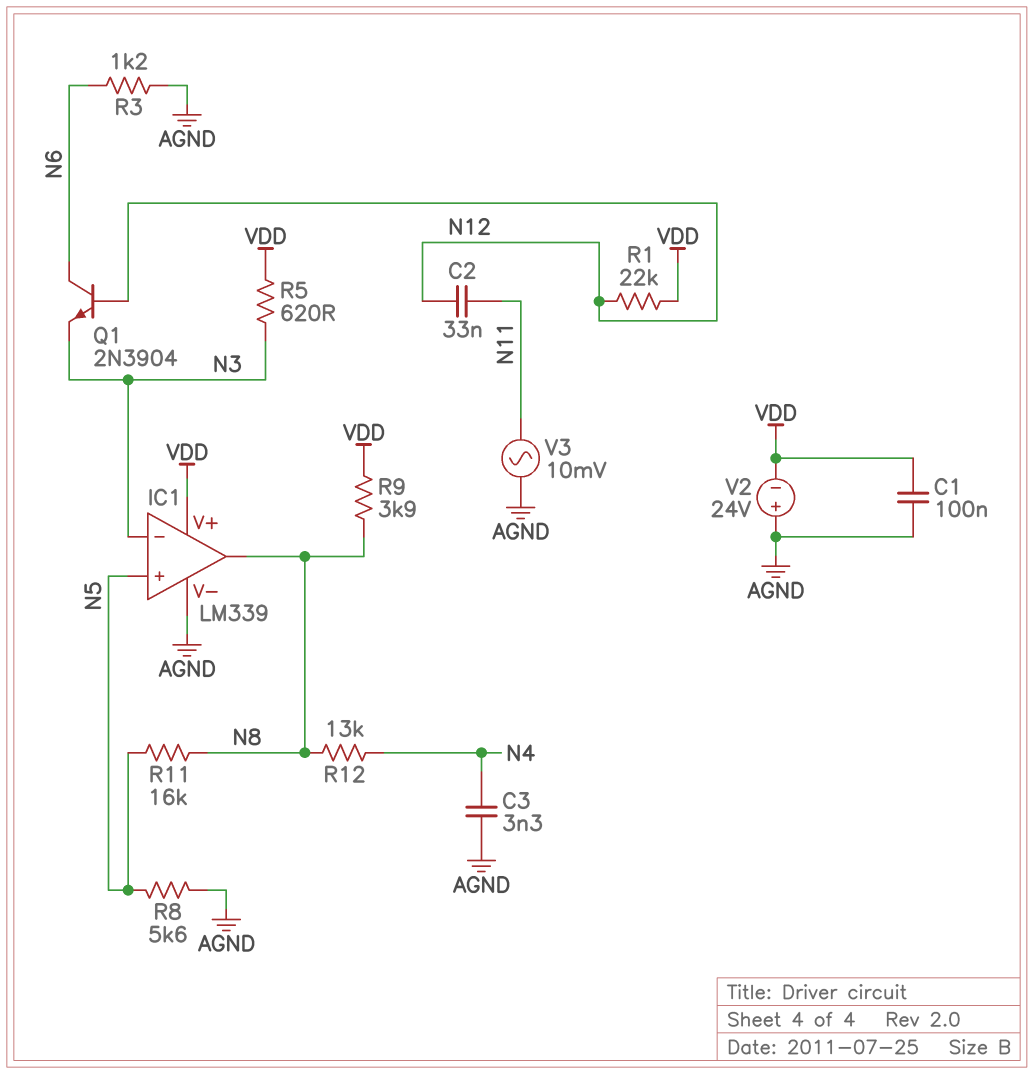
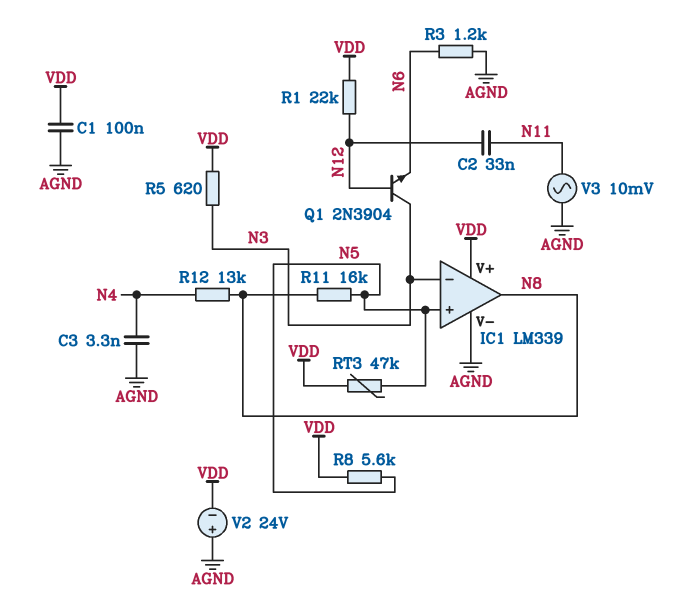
Q1: NPN 2N3904 (B N12, C N6, E N3) -> NPN 2N3904 (B N12, C N3, E N6)
R8: 5.6k (AGND, N5) -> 5.6k (N5, VDD)
R9: 3.9k (N8, VDD) -> none
RT3: none -> 47k (N5, VDD)

